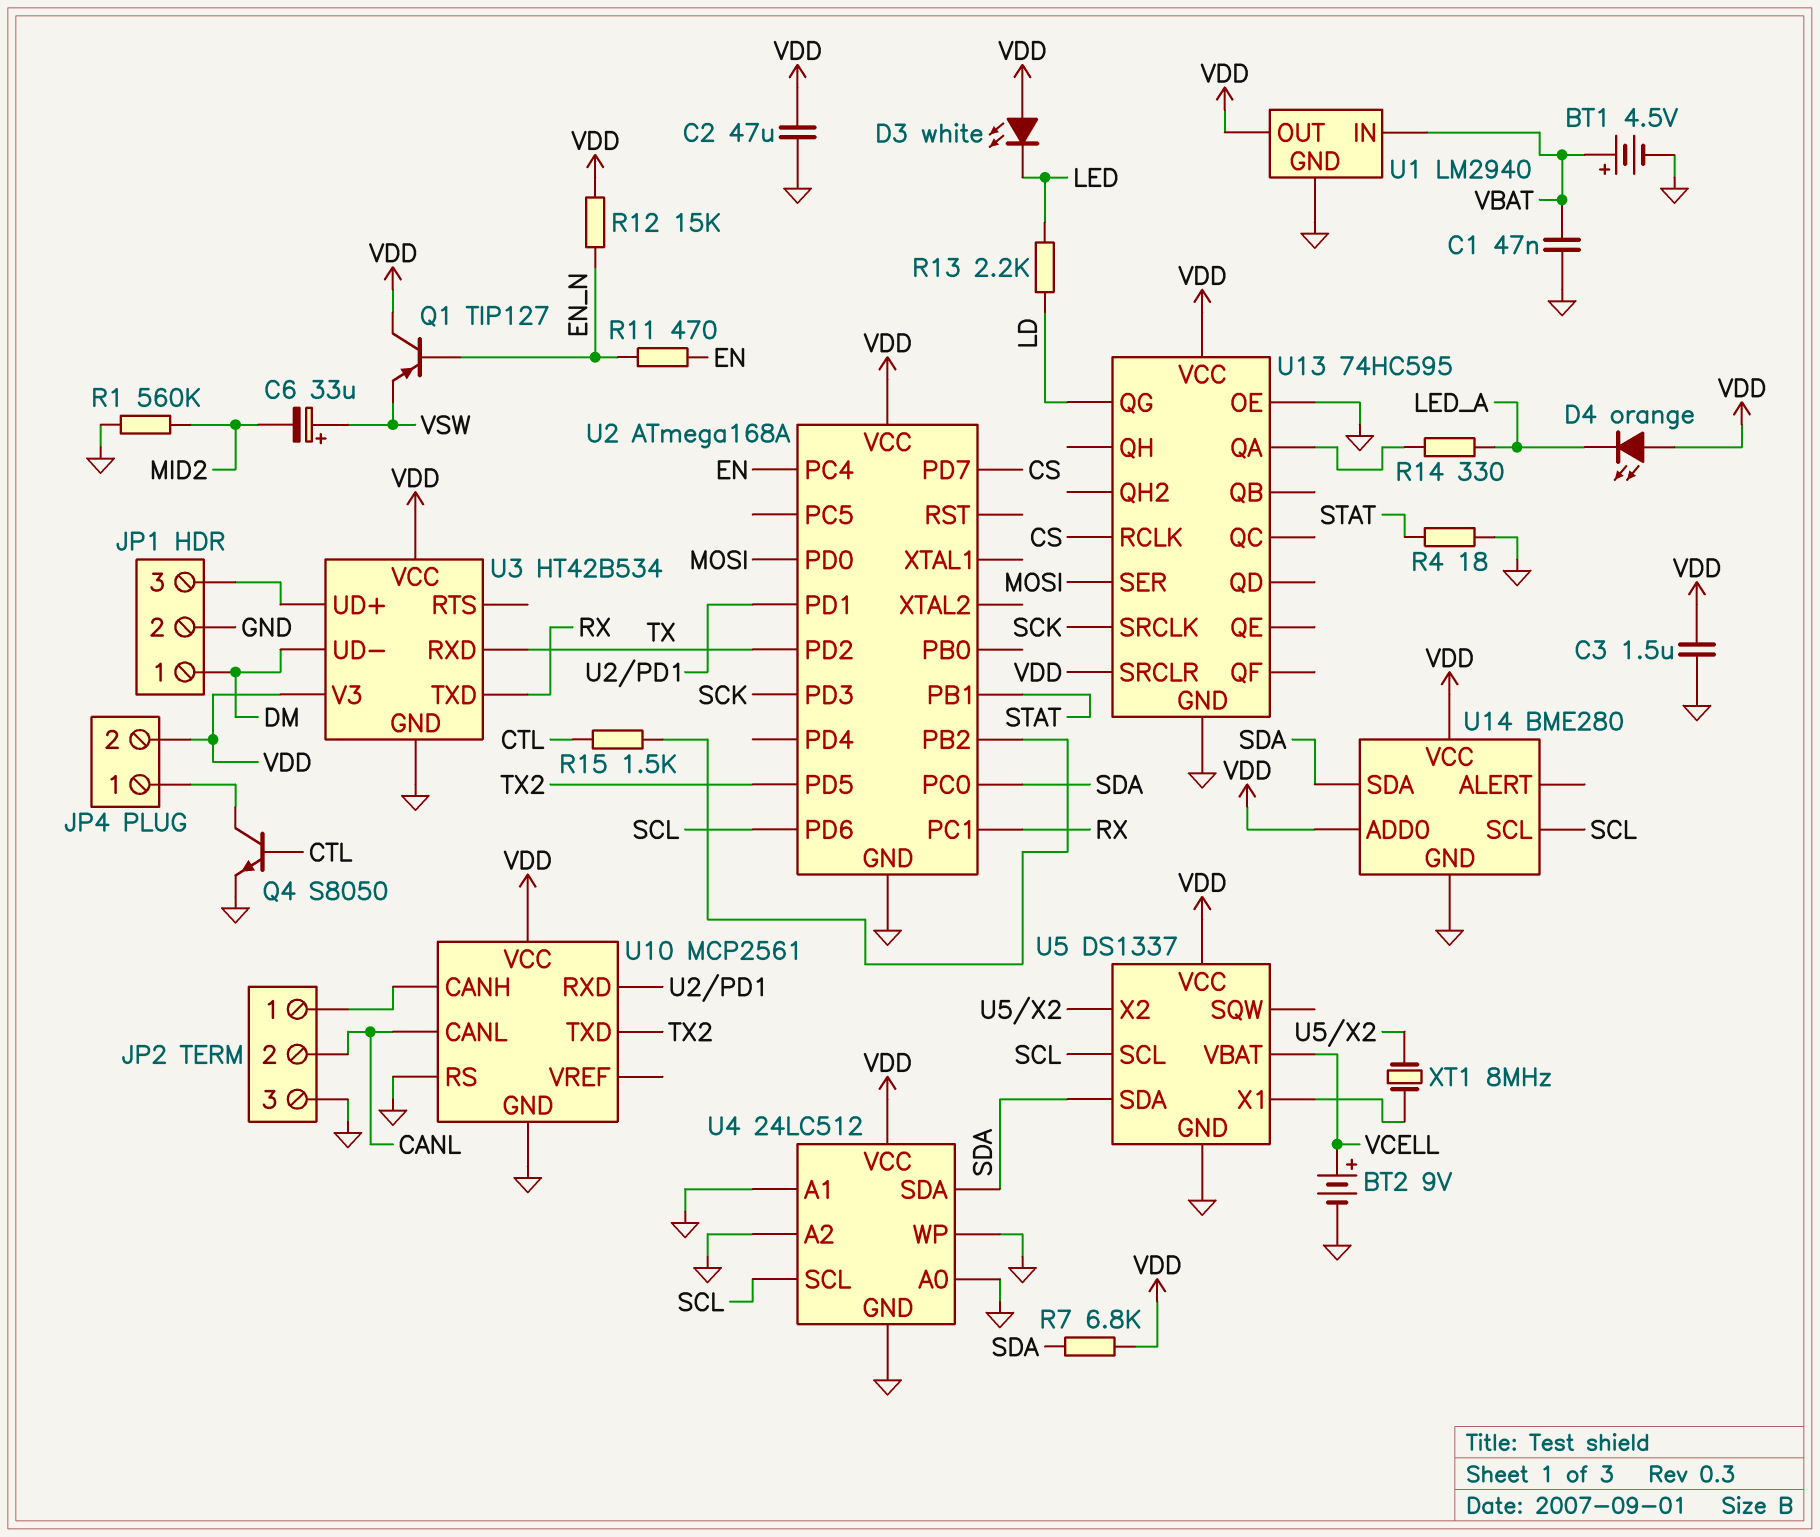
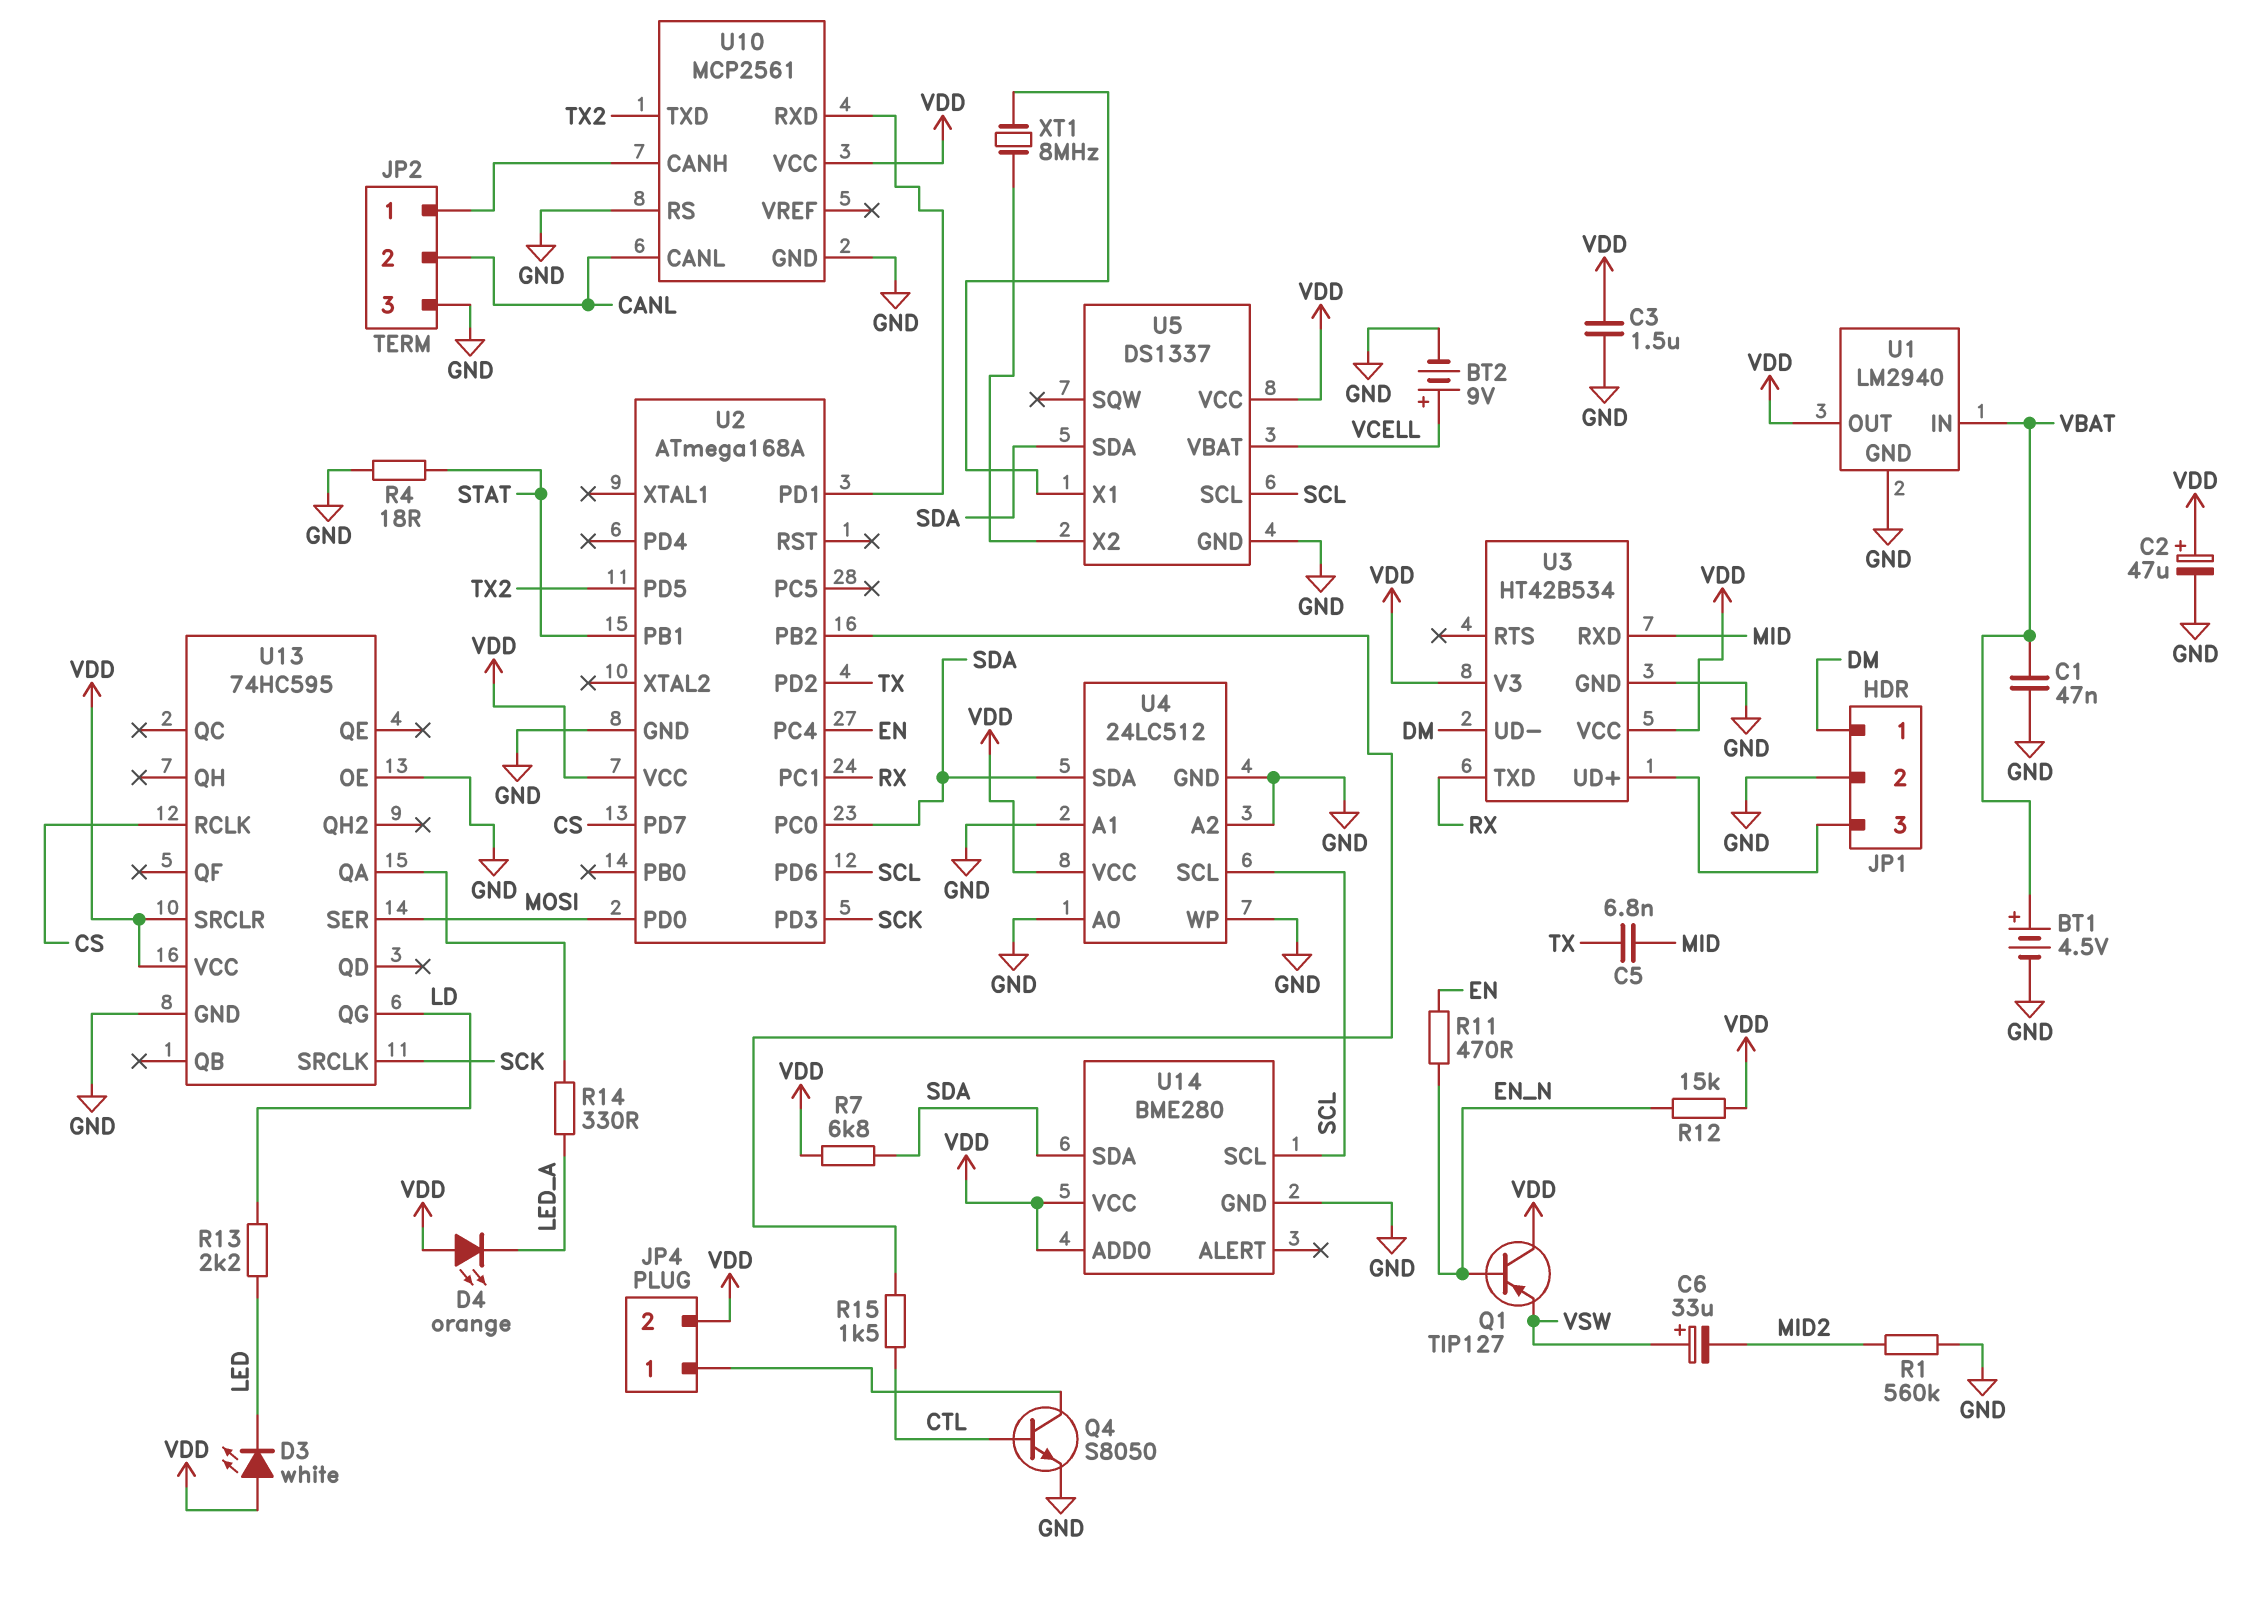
C2: 47uF (GND, VDD) -> 47uF (plus VDD, minus GND)
C5: none -> 6.8nF (MID, TX)
U3 pin RXD: TX -> MID

